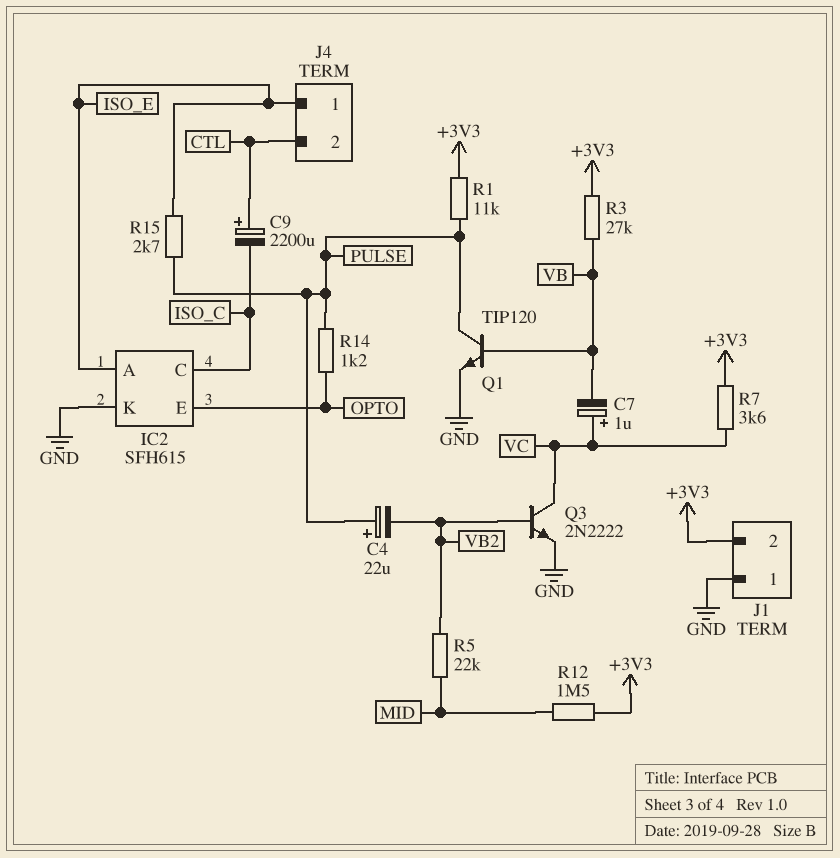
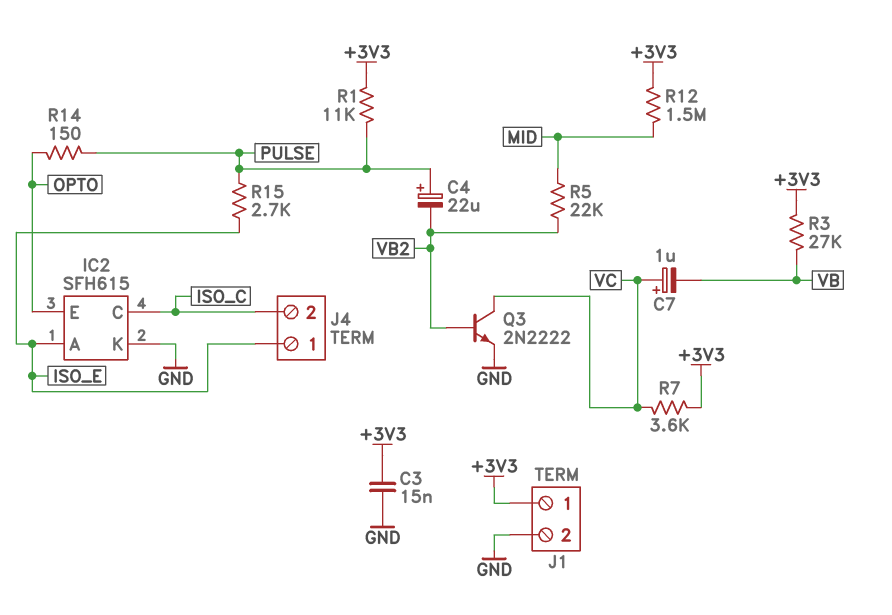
C3: none -> 15nF (+3V3, GND)
C9: 2200uF (plus CTL, minus ISO_C) -> none
J1 pin 1: GND -> +3V3
J1 pin 2: +3V3 -> GND
J4 pin 2: CTL -> ISO_C
Q1: NPN TIP120 (B VB, C PULSE, E GND) -> none
R14: 1.2k (OPTO, PULSE) -> 150 (OPTO, PULSE)

